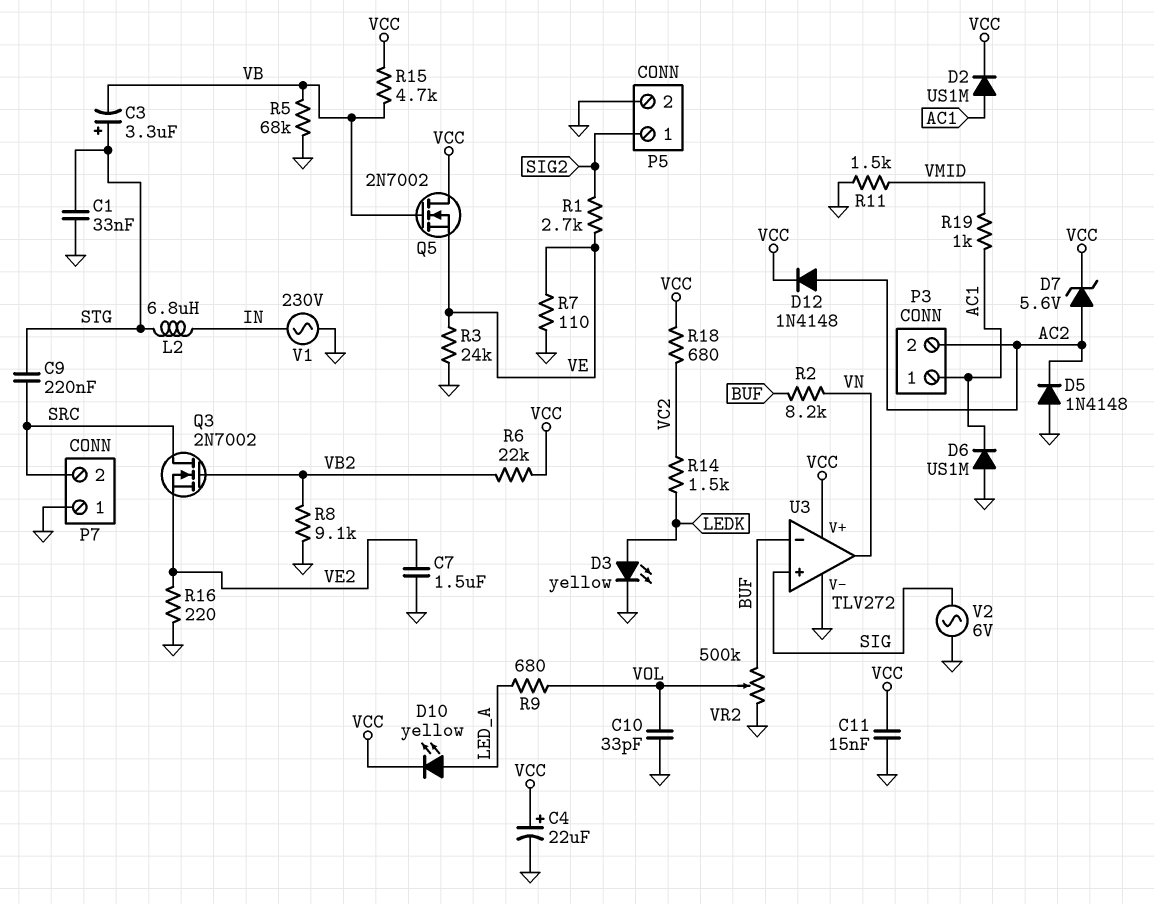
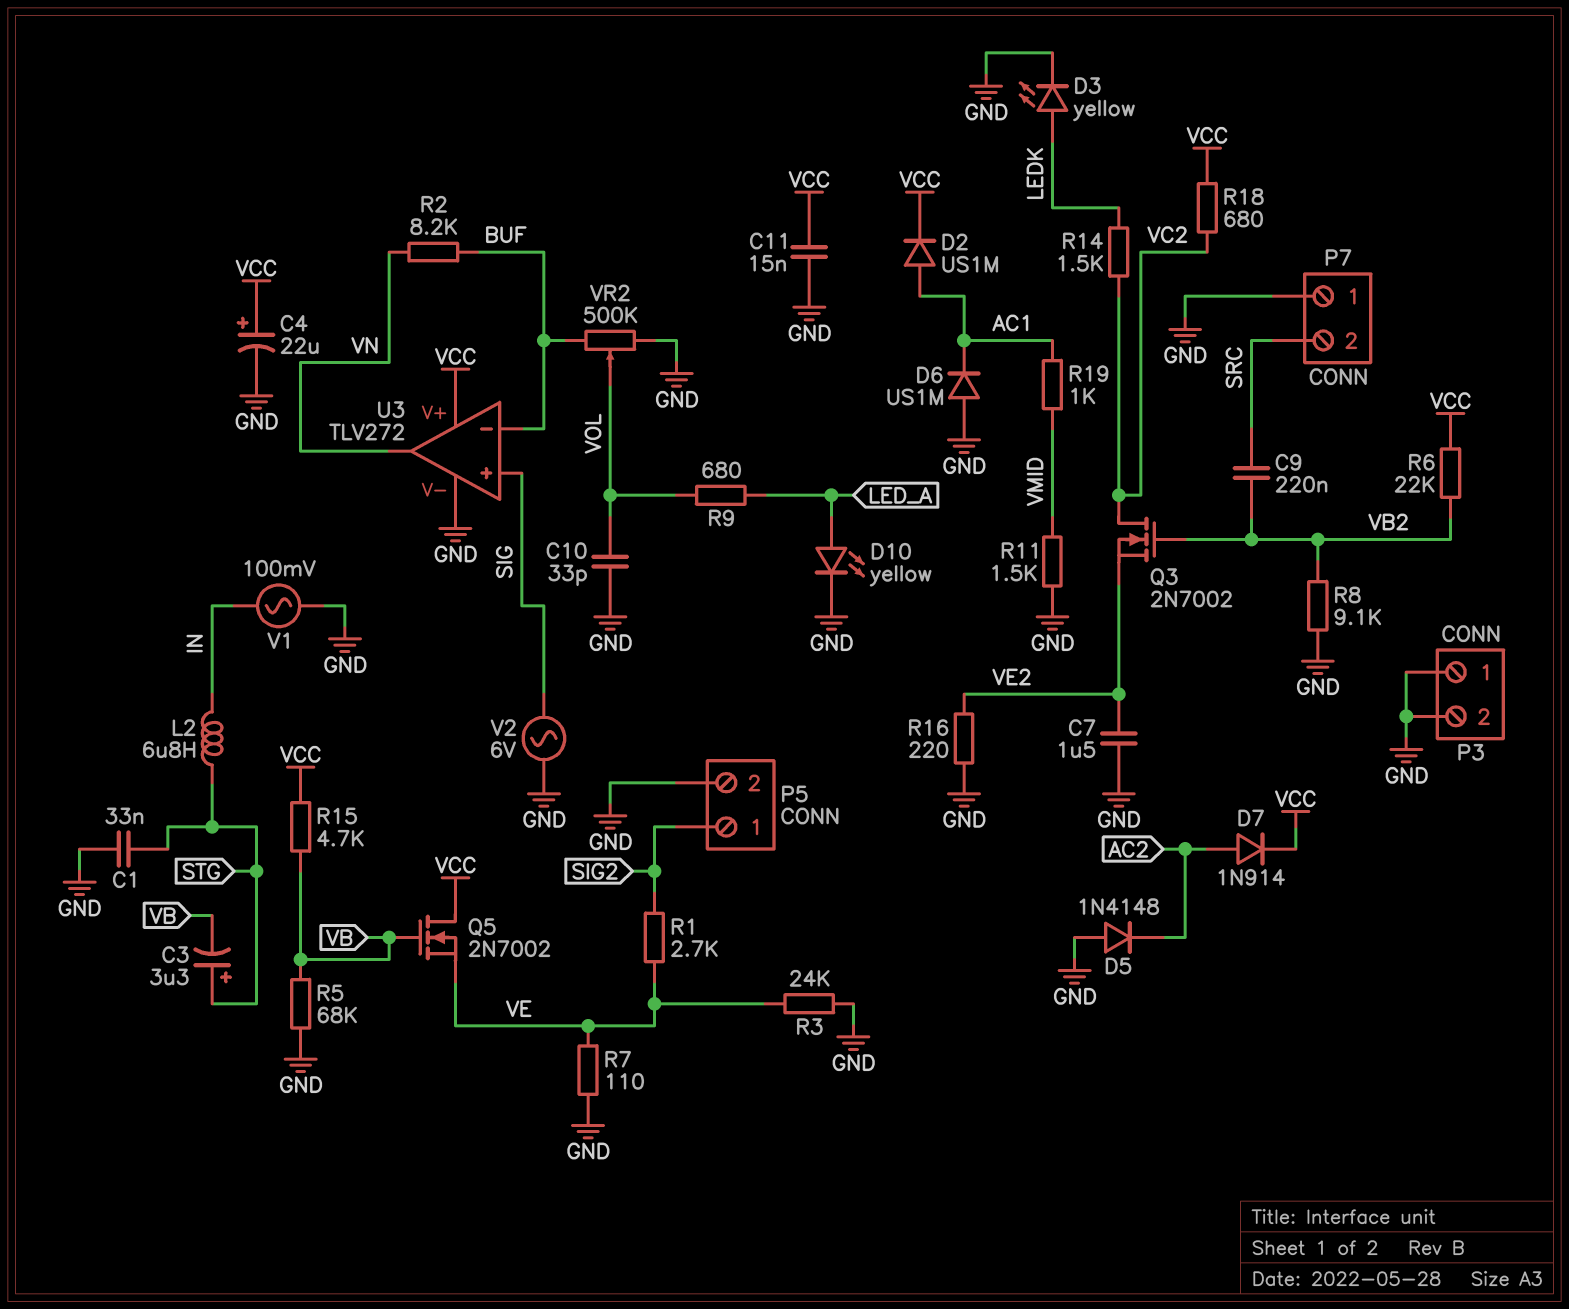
C9: 220nF (SRC, STG) -> 220nF (SRC, VB2)
D7: zener 5.6V (A AC2, K VCC) -> diode 1N914 (A AC2, K VCC)
D10: LED yellow (A LED_A, K VCC) -> LED yellow (A LED_A, K GND)
D12: diode 1N4148 (A AC2, K VCC) -> none
P3 pin 1: AC1 -> GND
P3 pin 2: AC2 -> GND
Q3: NMOS 2N7002 (G VB2, D SRC, S VE2) -> NMOS 2N7002 (G VB2, D VC2, S VE2)
V1: AC 230V (GND, IN) -> AC 100mV (GND, IN)

